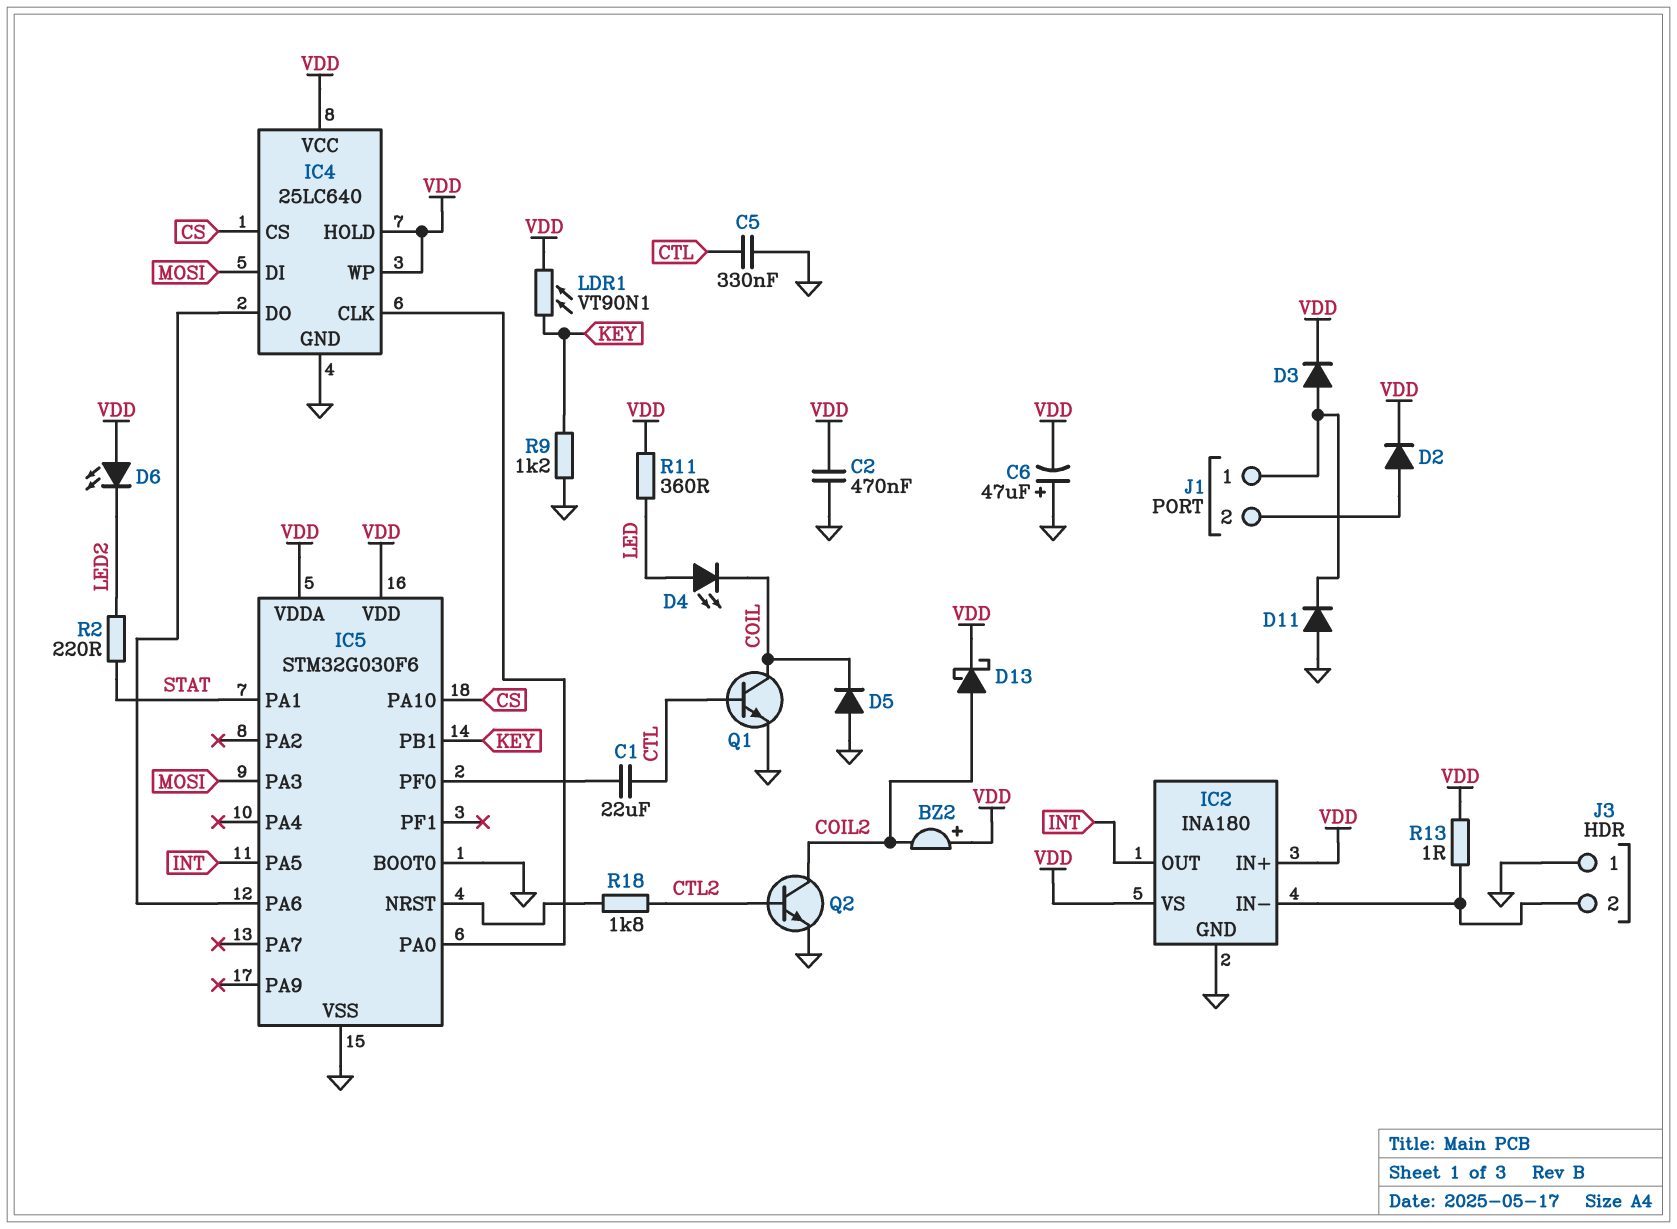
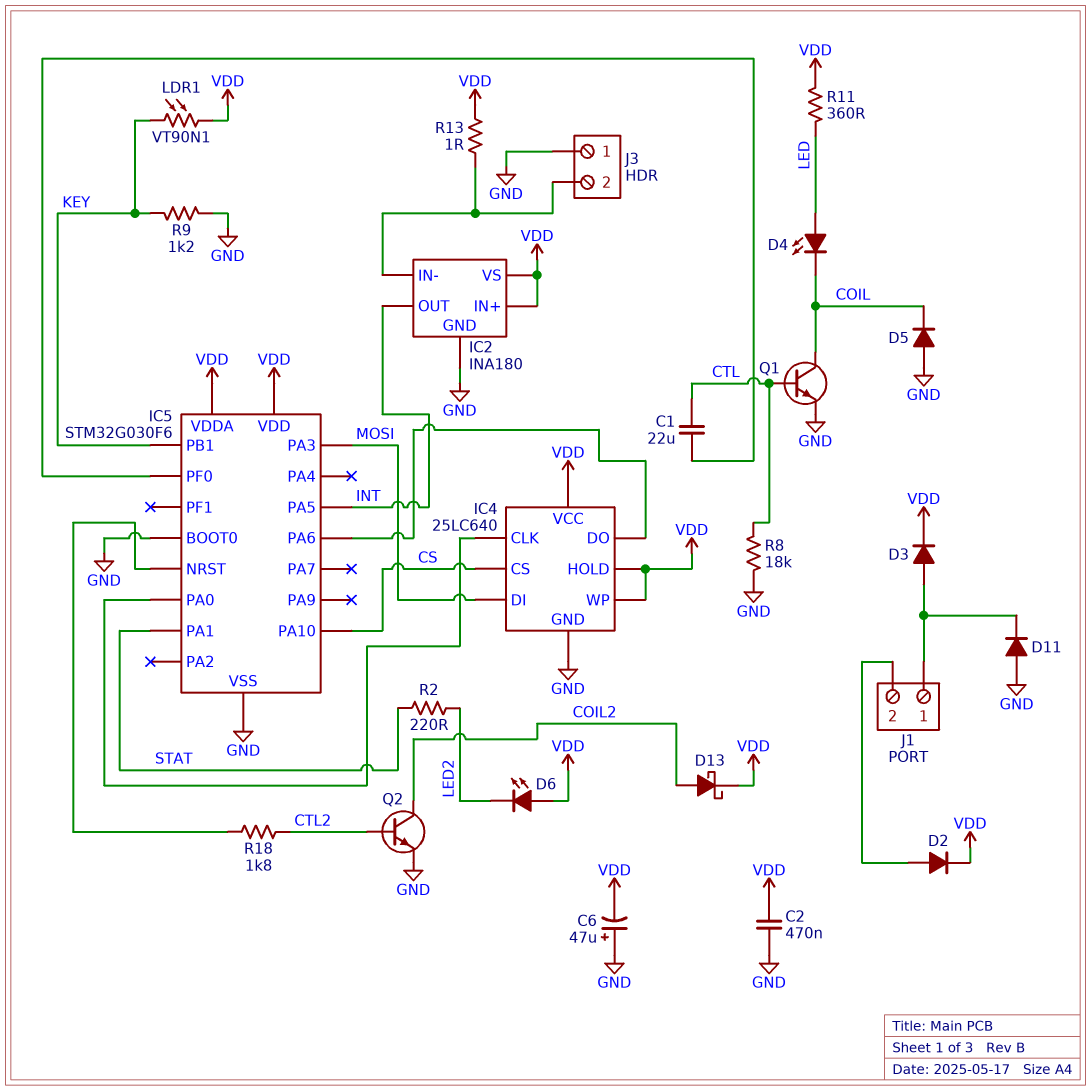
BZ2: buzzer (plus VDD, minus COIL2) -> none
C5: 330nF (CTL, GND) -> none
R8: none -> 18k (CTL, GND)

